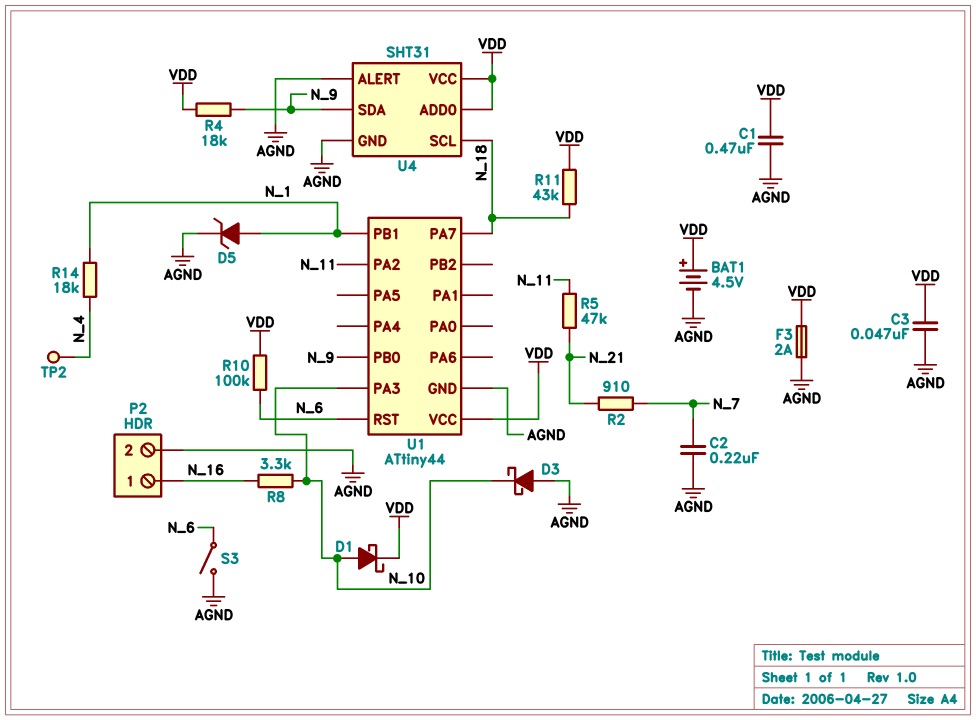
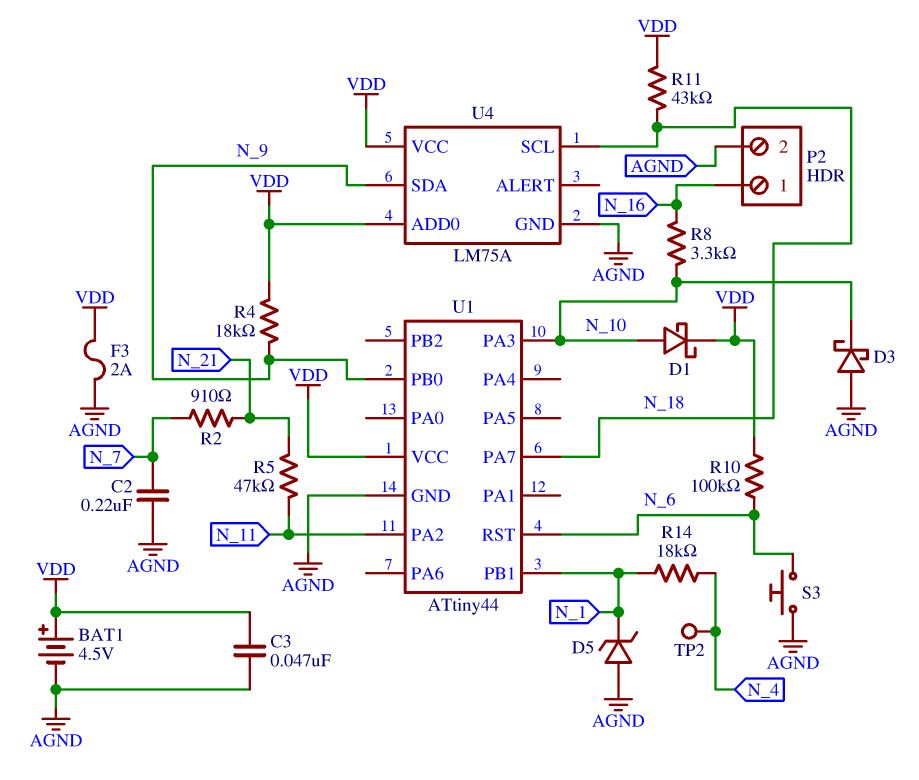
C1: 470nF (AGND, VDD) -> none
D5: zener (A N_1, K AGND) -> zener (A AGND, K N_1)
S3: switch (AGND, N_6) -> button (AGND, N_6)
U4: SHT31 -> LM75A
U4 pin ALERT: AGND -> none

